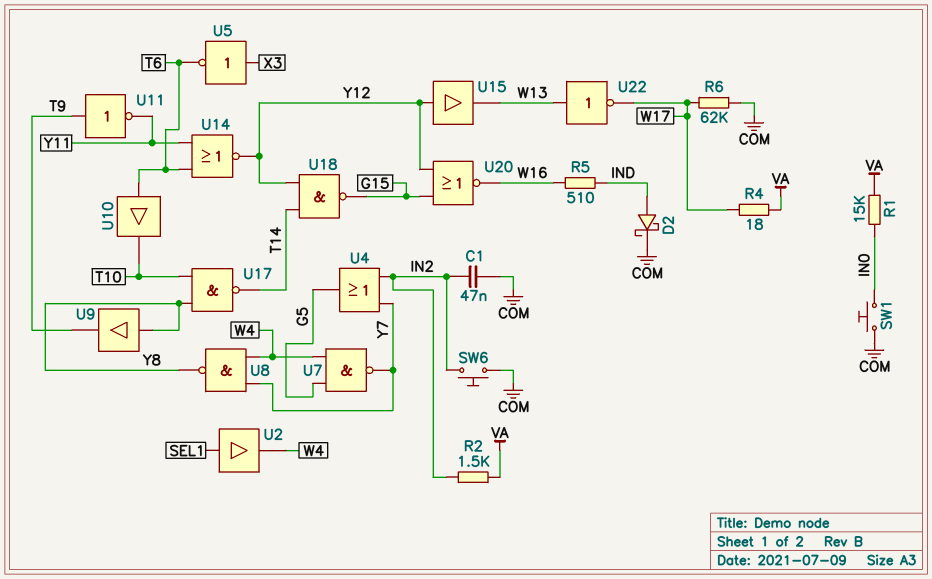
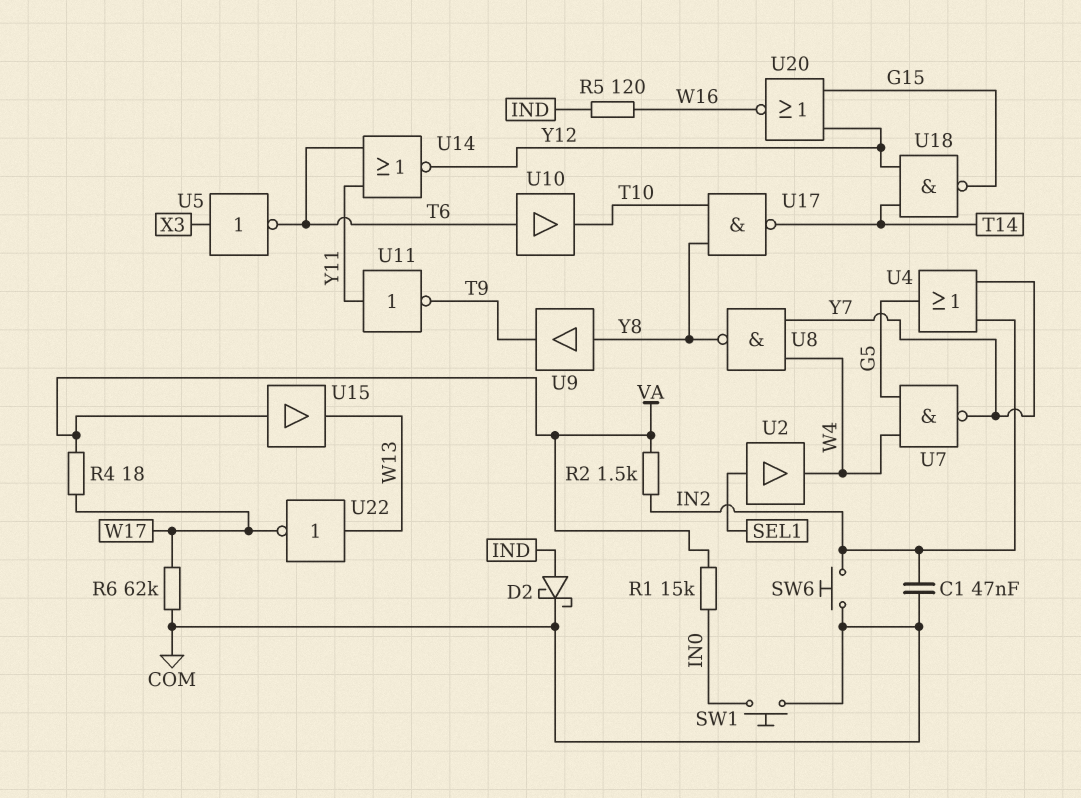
R5: 510 (IND, W16) -> 120 (IND, W16)
U11: NOT (in T9, out Y11) -> NOT (in Y11, out T9)
U15: buffer (in Y12, out W13) -> buffer (in VA, out W13)

